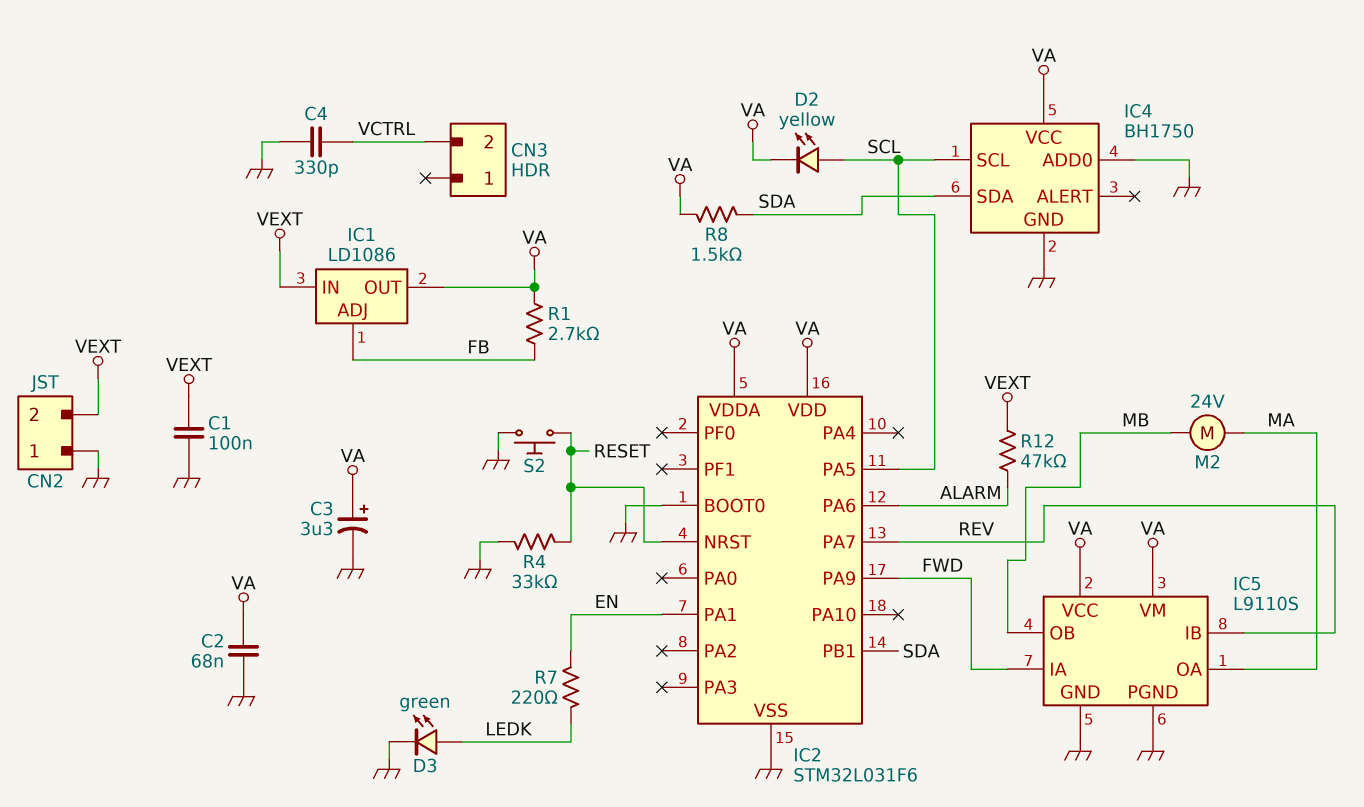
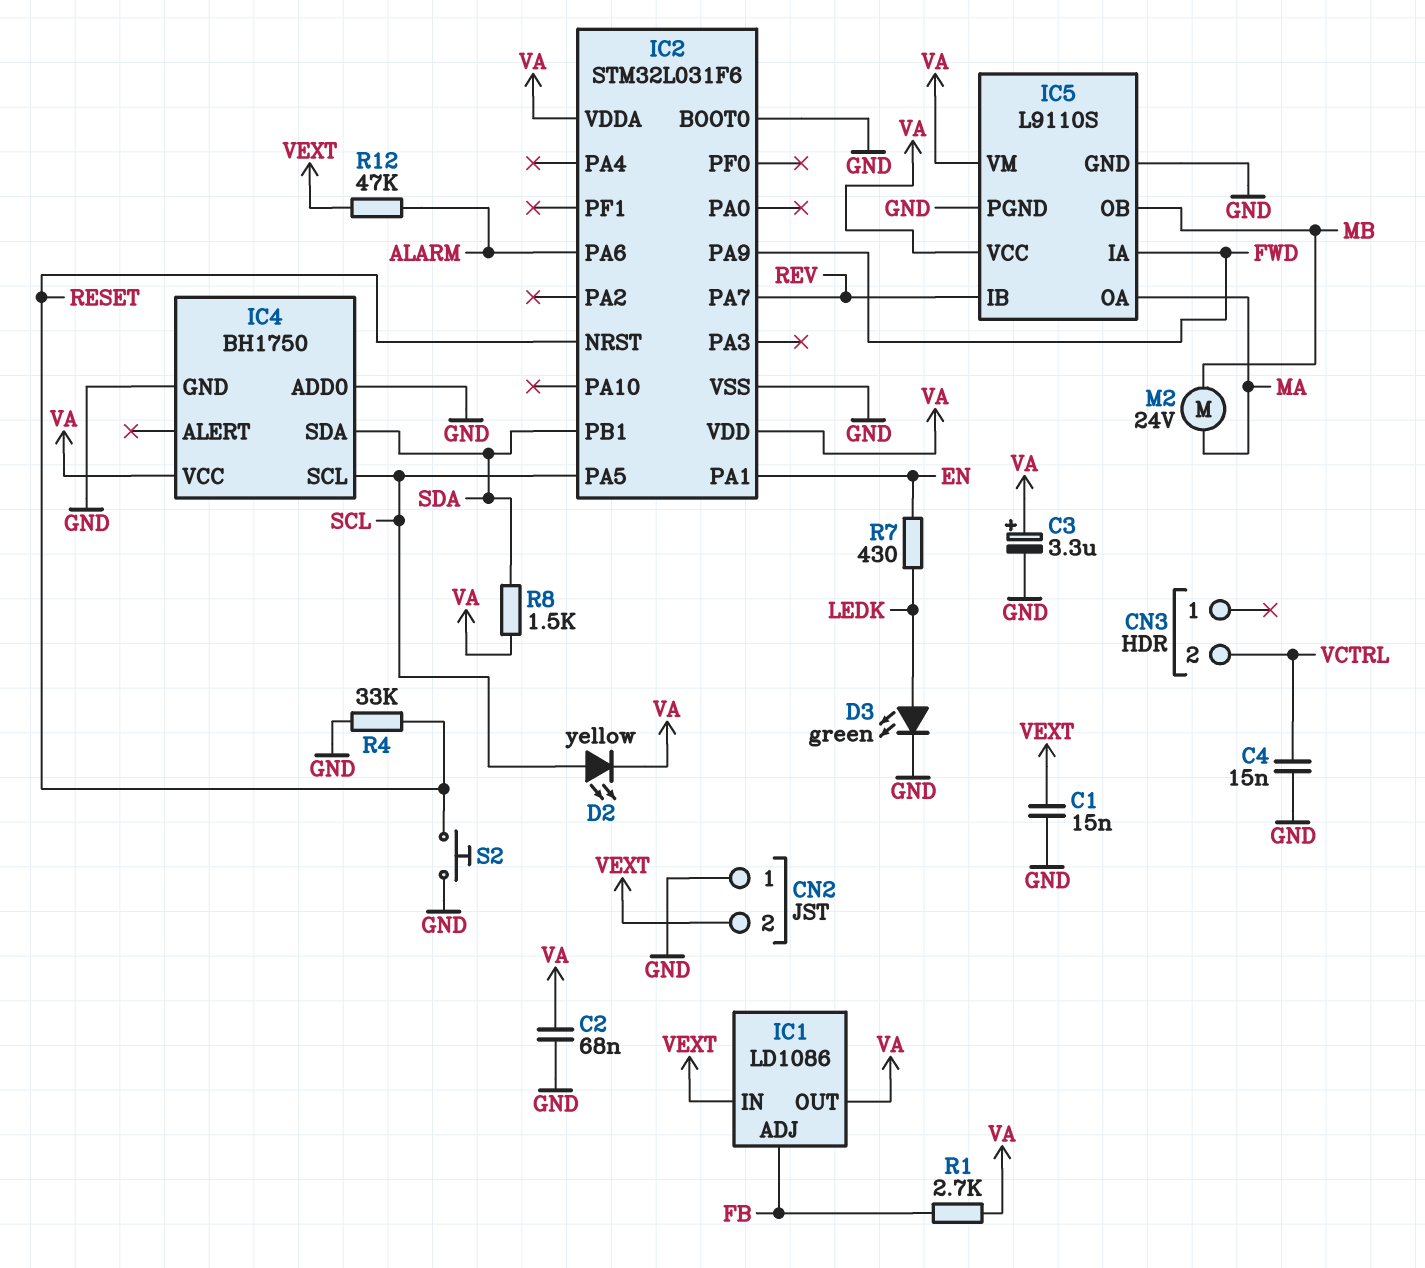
C1: 100nF (GND, VEXT) -> 15nF (GND, VEXT)
C4: 330pF (GND, VCTRL) -> 15nF (GND, VCTRL)
R7: 220 (EN, LEDK) -> 430 (EN, LEDK)

